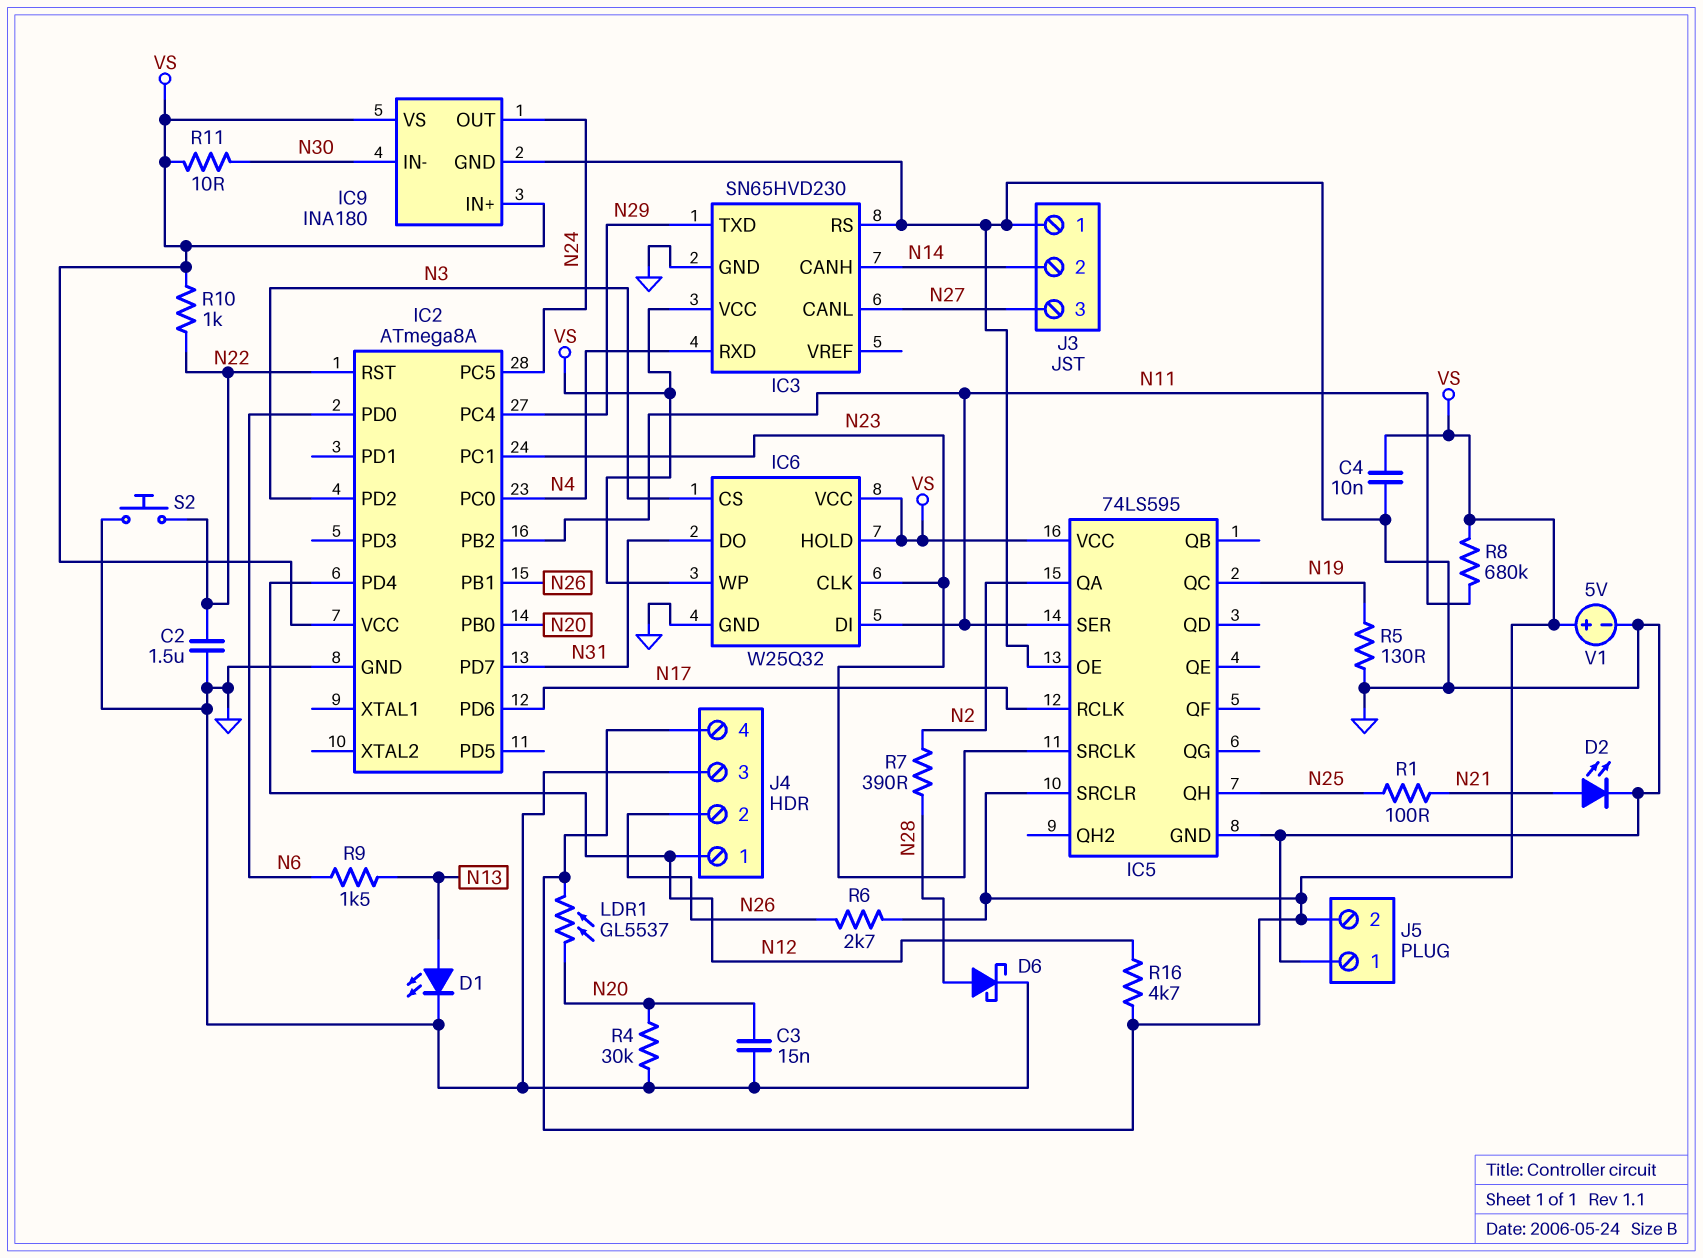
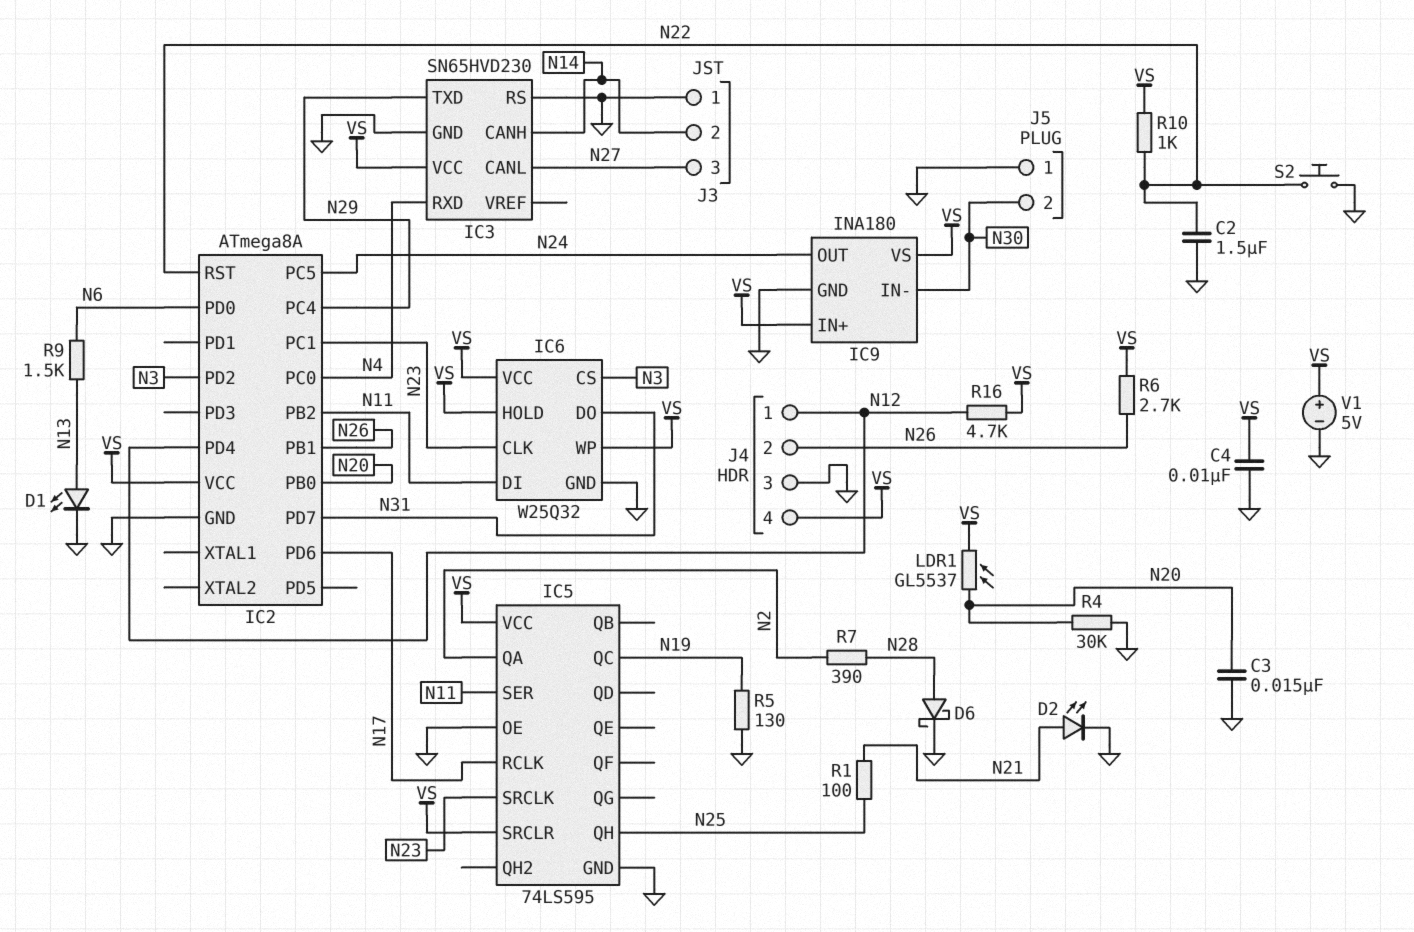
J5 pin 2: VS -> N30
R8: 680k (N11, VS) -> none
R11: 10 (N30, VS) -> none

